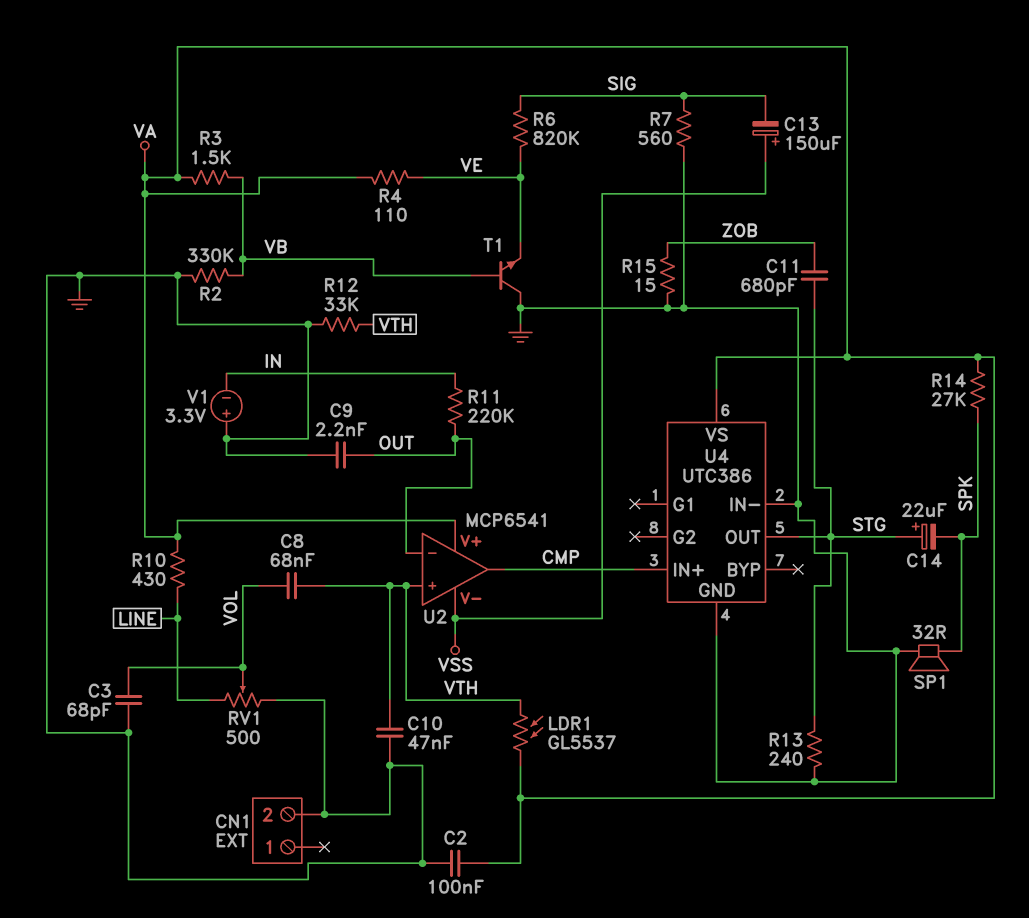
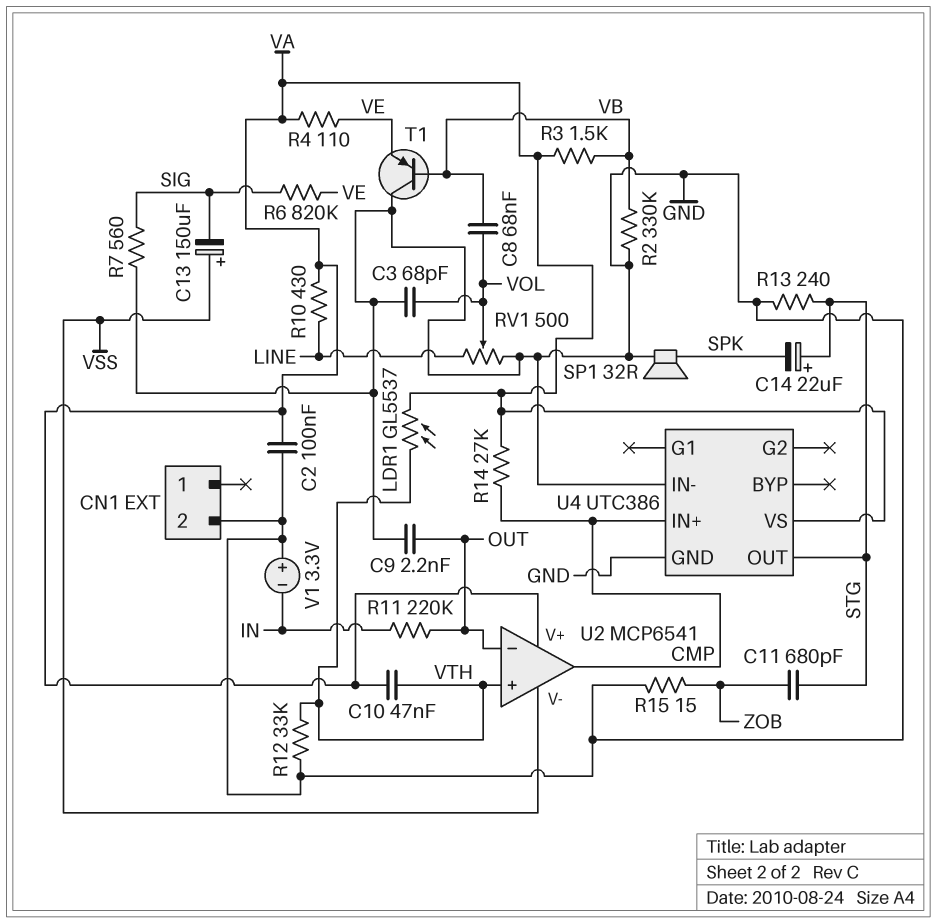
C8: 68nF (VOL, VTH) -> 68nF (VB, VOL)
C10: 47nF (GND, VTH) -> 47nF (VA, VTH)
R14: 27k (SPK, VA) -> 27k (CMP, VA)
T1: NPN (B VB, C GND, E VE) -> PNP (B VB, C GND, E VE)

